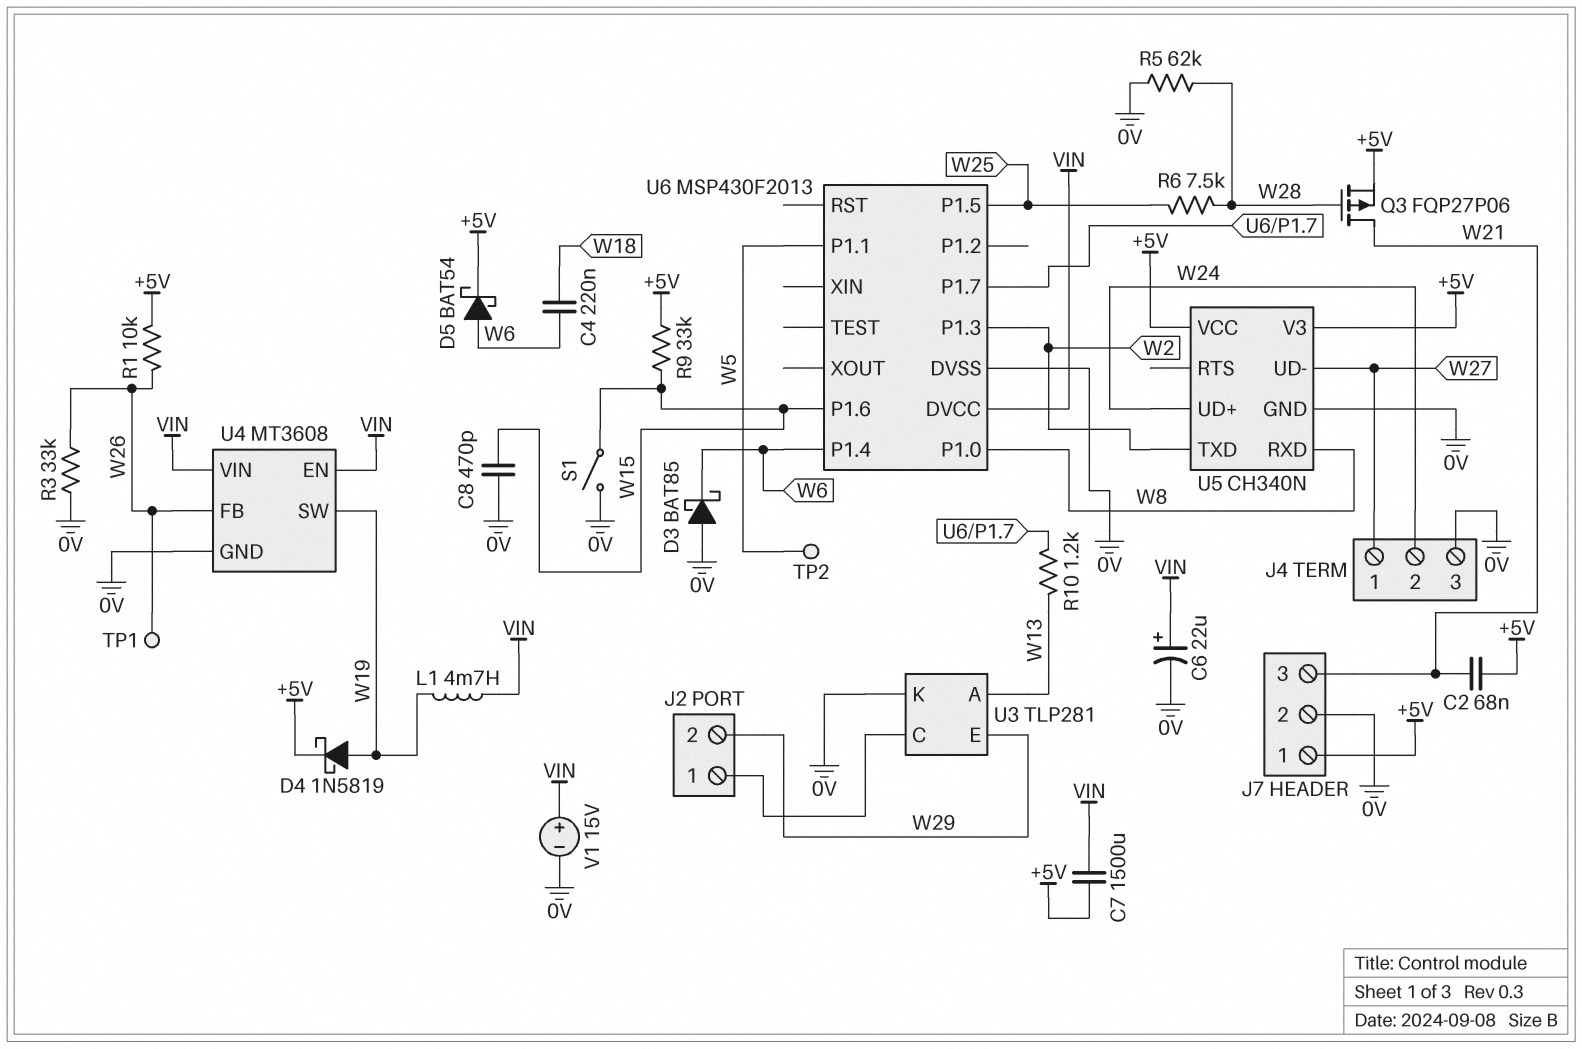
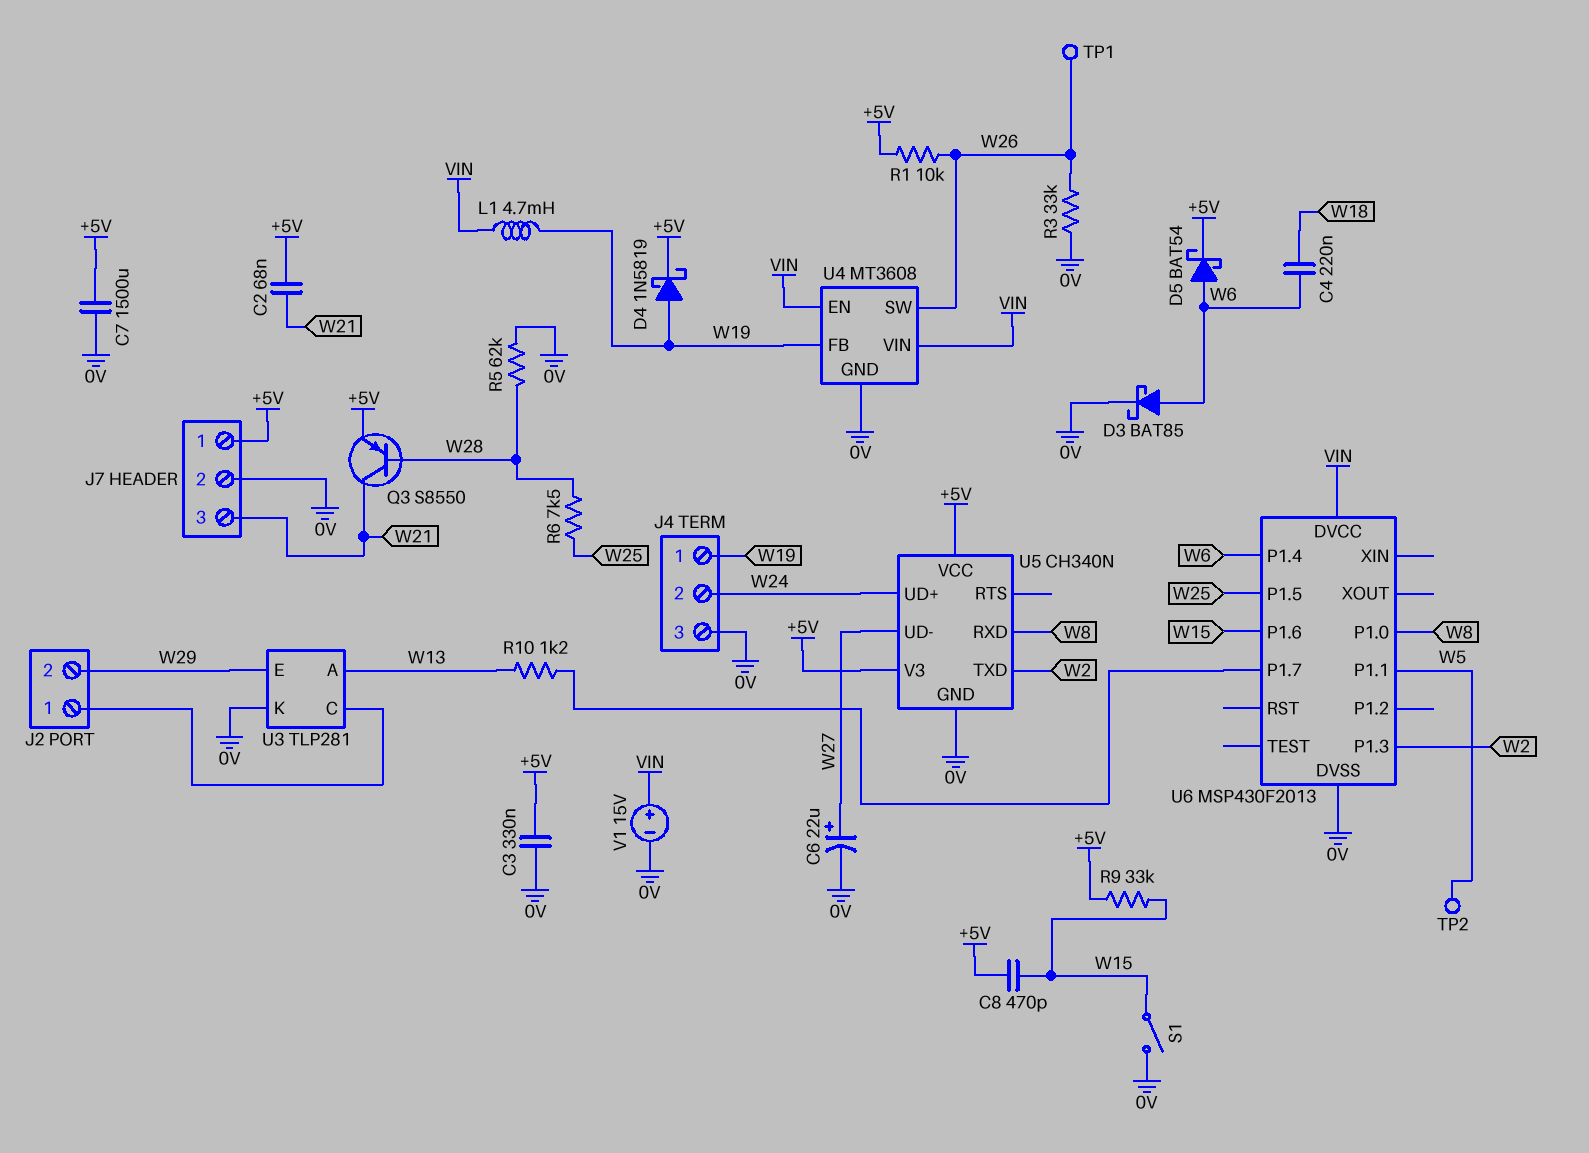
C3: none -> 330nF (+5V, 0V)
C6: 22uF (plus VIN, minus 0V) -> 22uF (plus W27, minus 0V)
C7: 1500uF (+5V, VIN) -> 1500uF (+5V, 0V)
C8: 470pF (0V, W15) -> 470pF (+5V, W15)
D3: schottky BAT85 (A 0V, K W6) -> schottky BAT85 (A W6, K 0V)
J4 pin 1: W27 -> W19
Q3: PMOS FQP27P06 (G W28, D W21, S +5V) -> PNP S8550 (B W28, C W21, E +5V)
U4 pin FB: W26 -> W19
U4 pin SW: W19 -> W26

